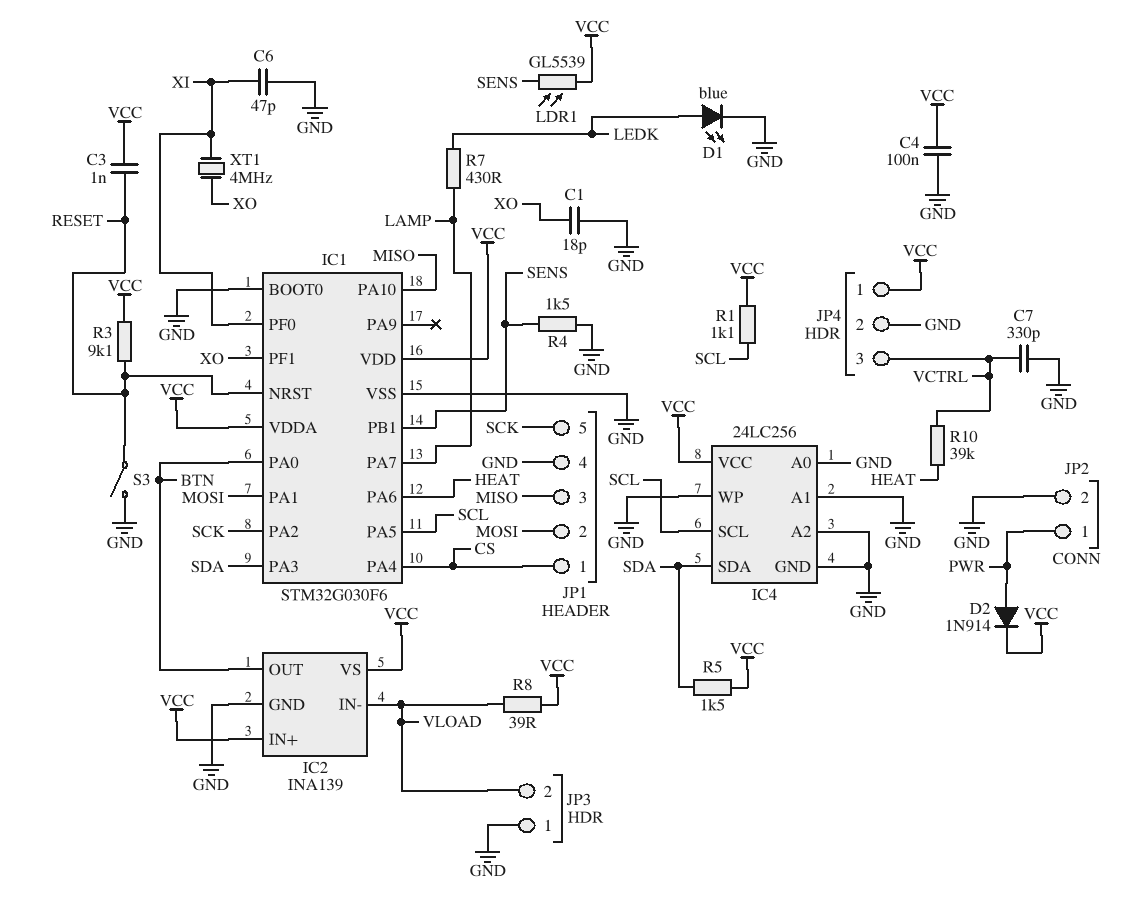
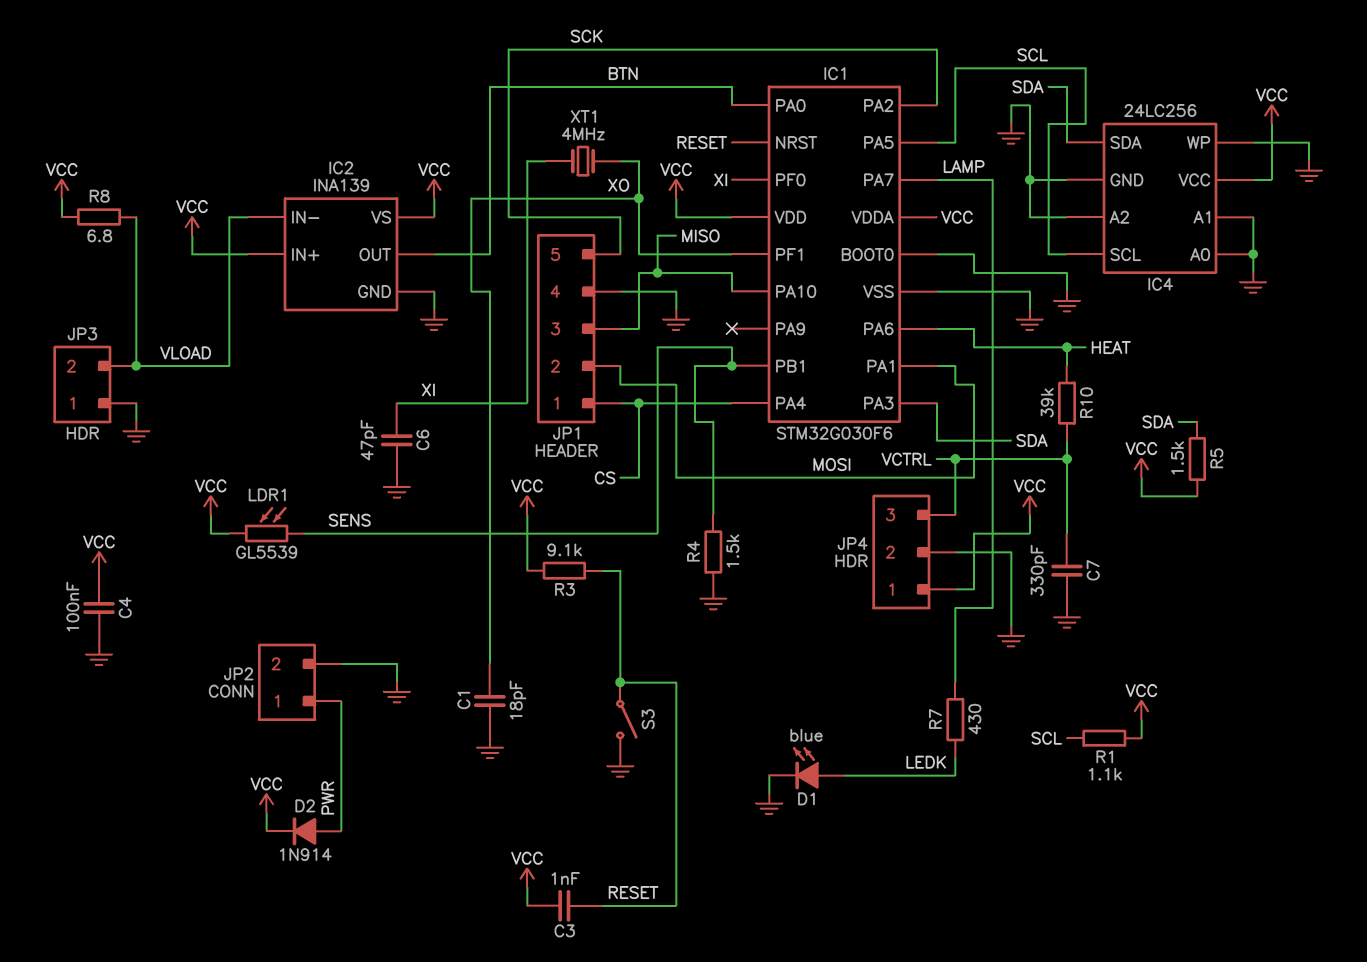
R8: 39 (VCC, VLOAD) -> 6.8 (VCC, VLOAD)

